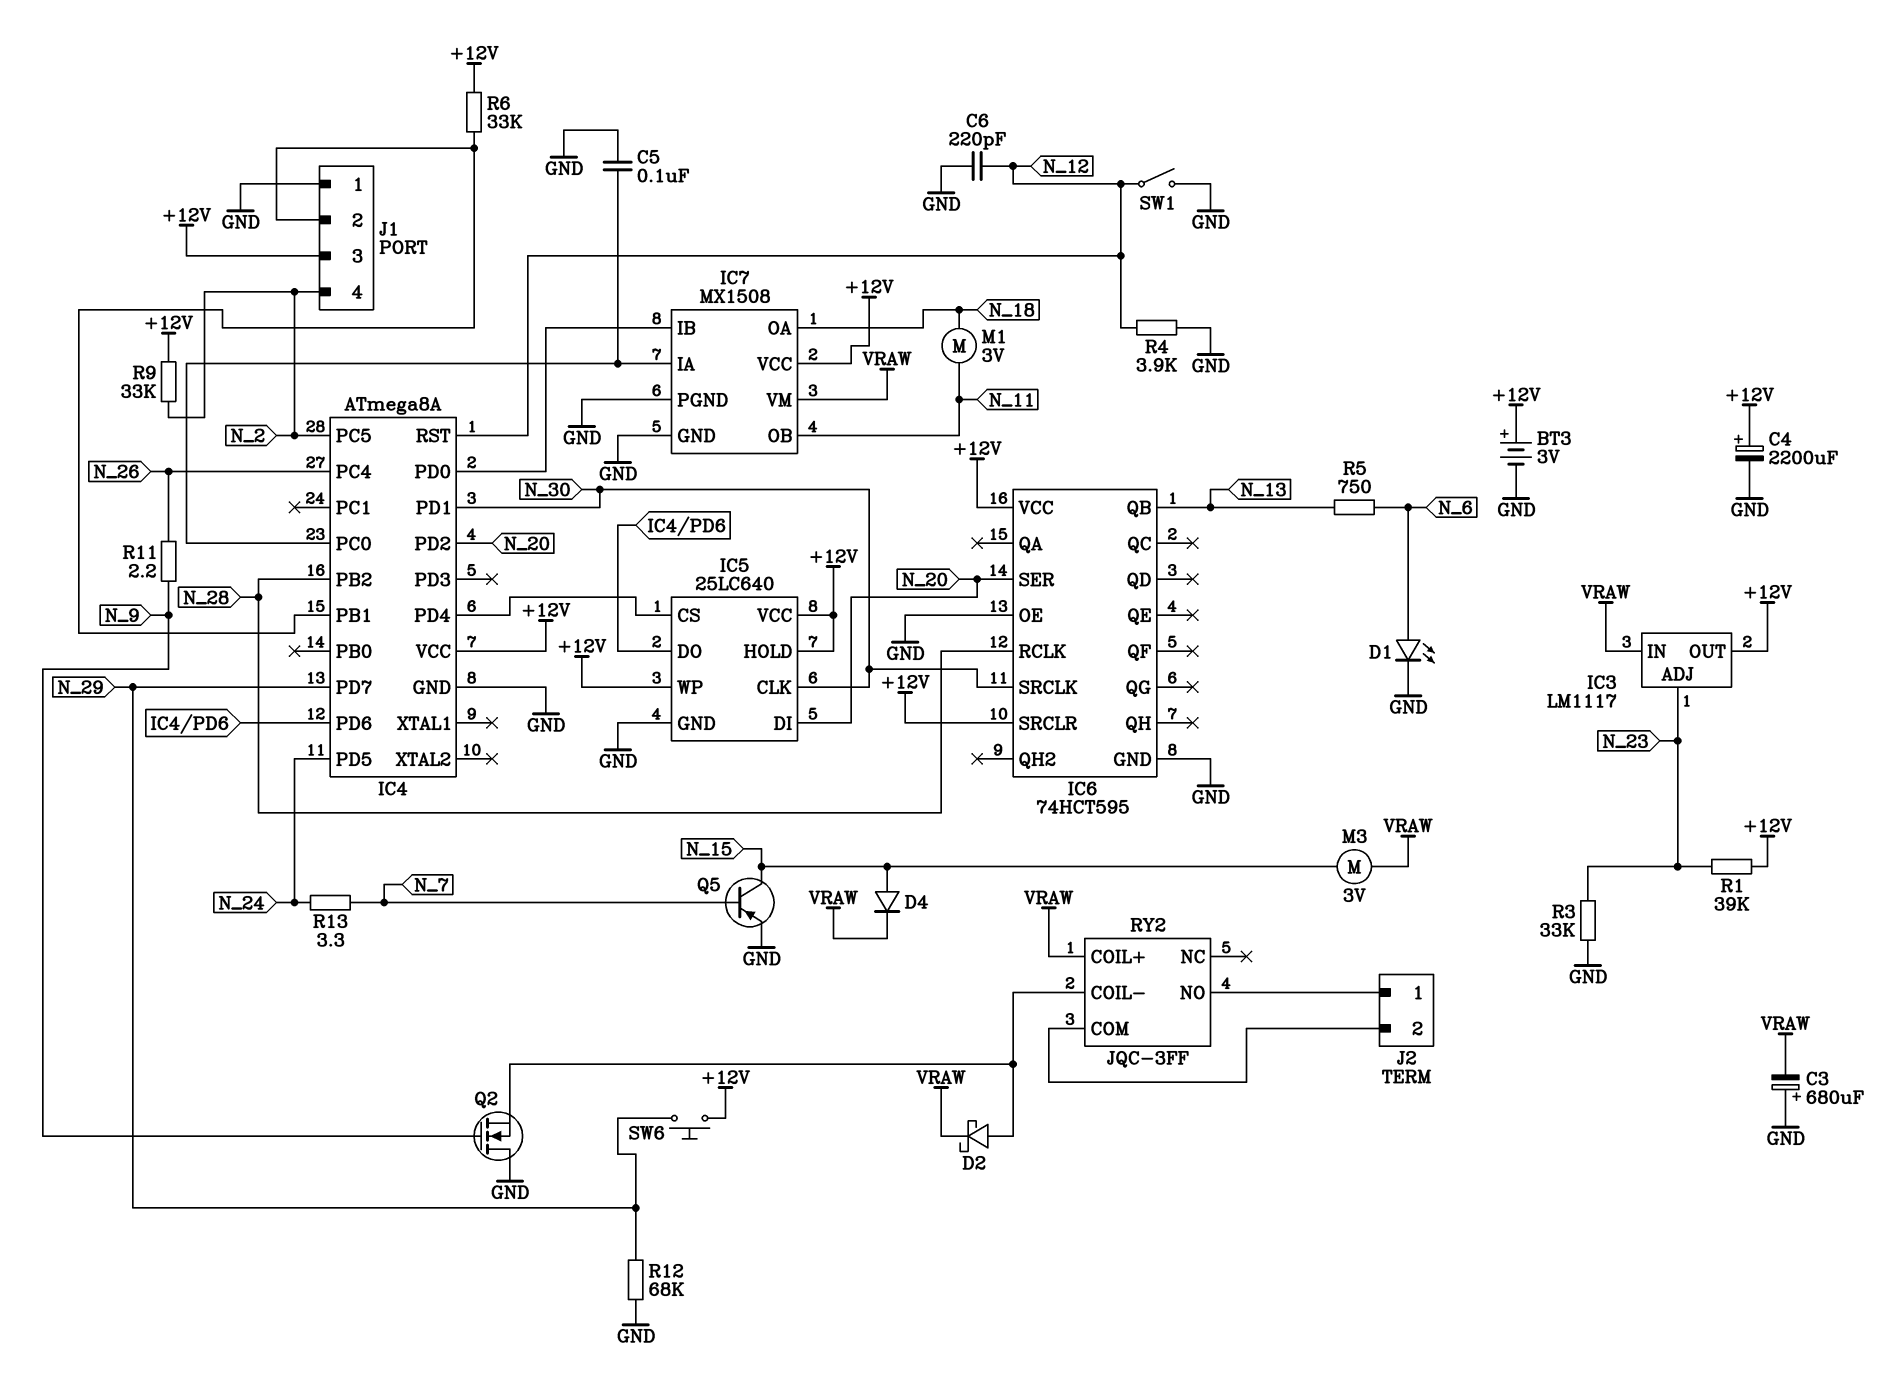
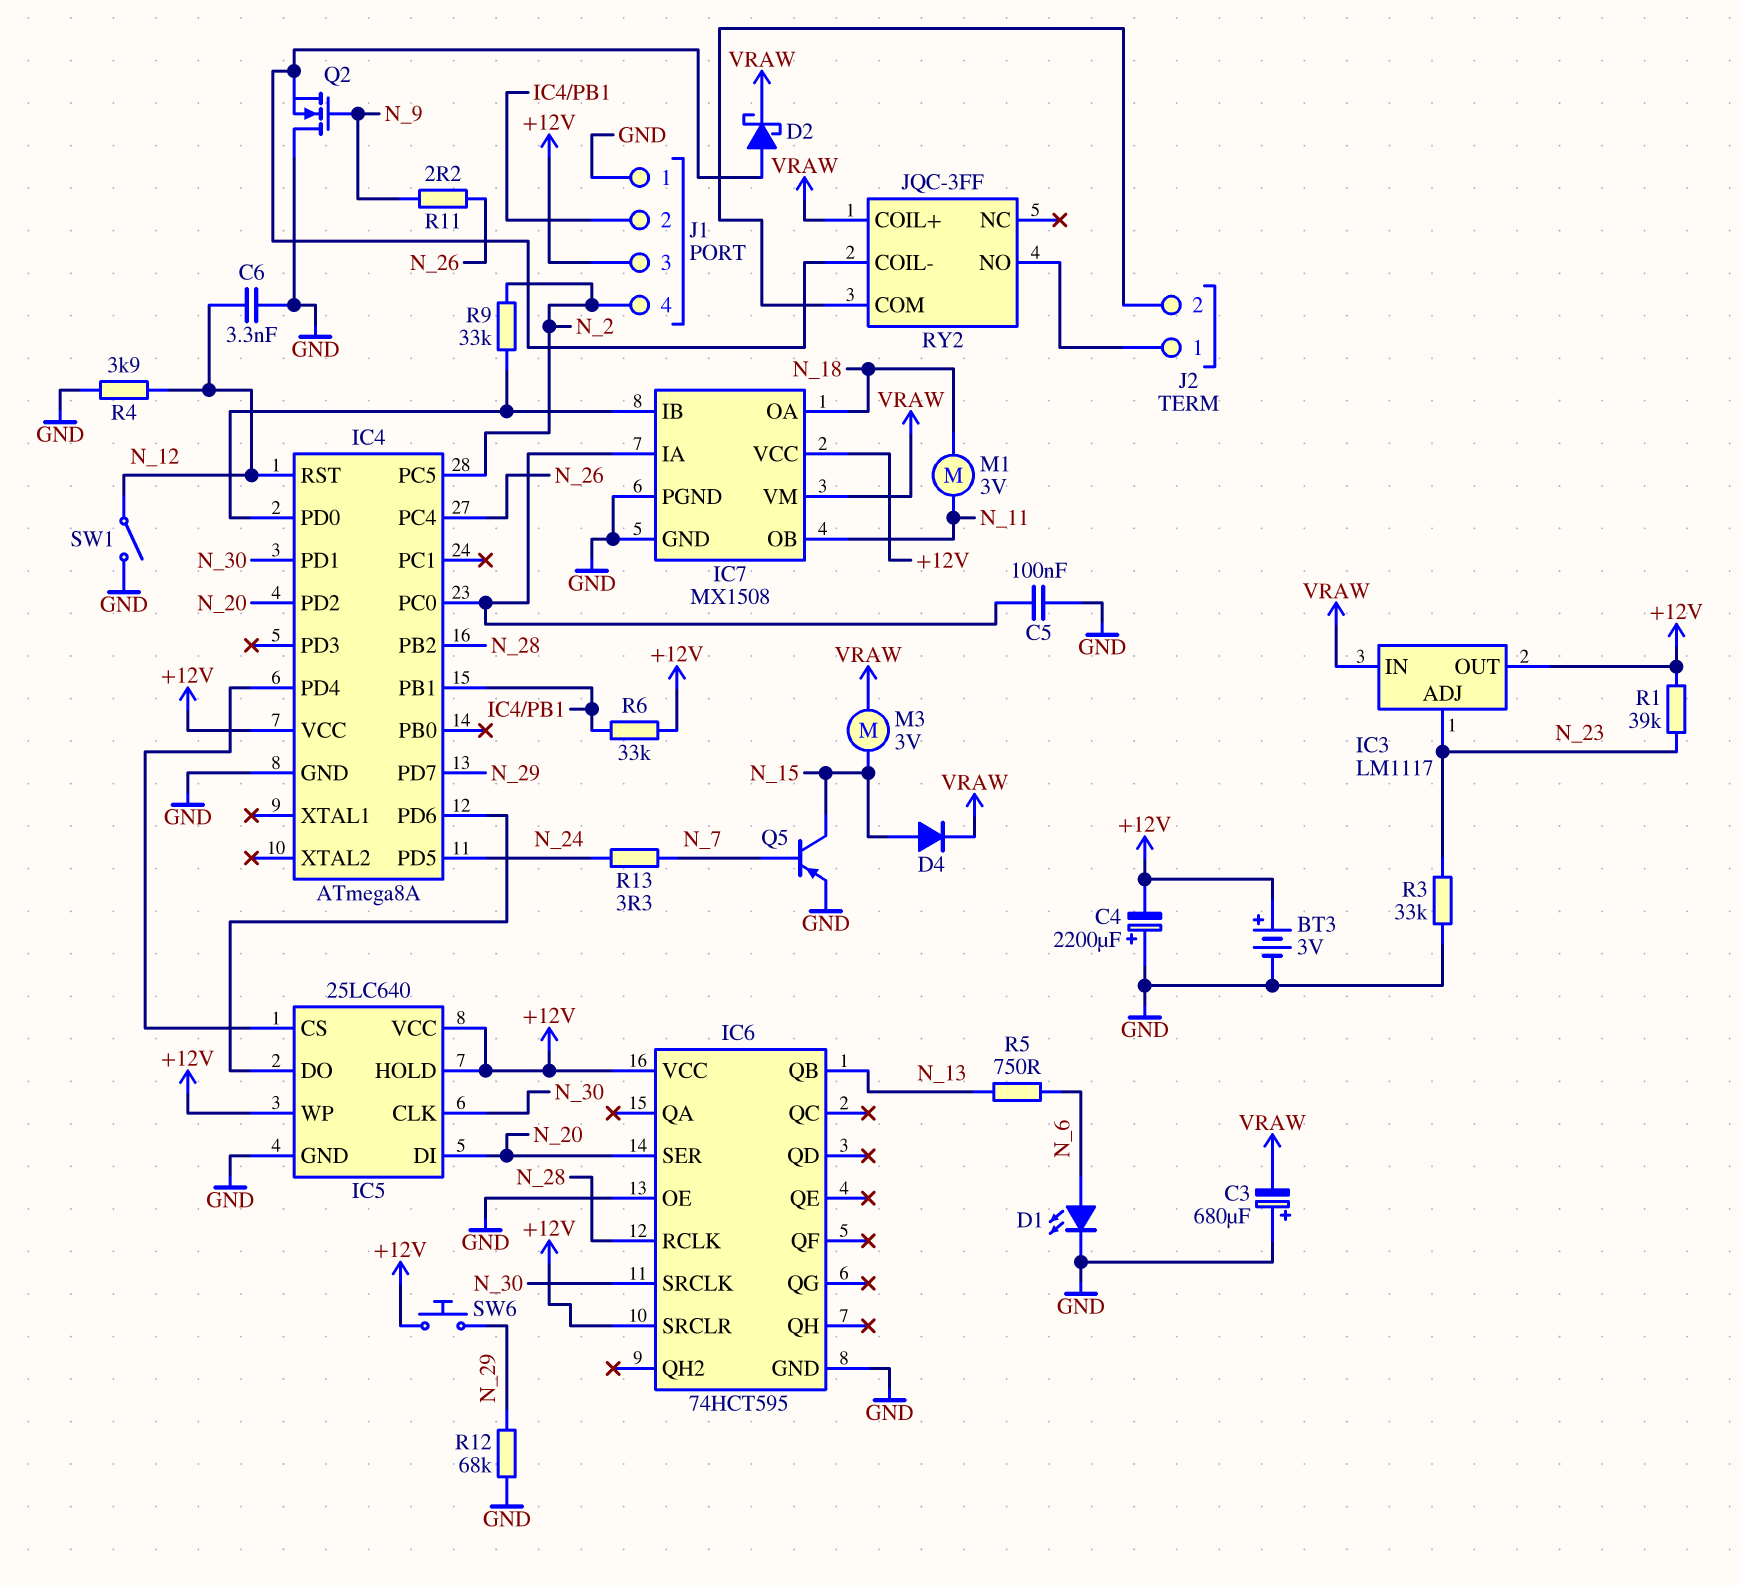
C4: 2200uF (plus +12V, minus GND) -> 2200uF (plus GND, minus +12V)
C6: 220pF (GND, N_12) -> 3.3nF (GND, N_12)
R9: 33k (+12V, N_2) -> 33k (IC4/PD0, N_2)

